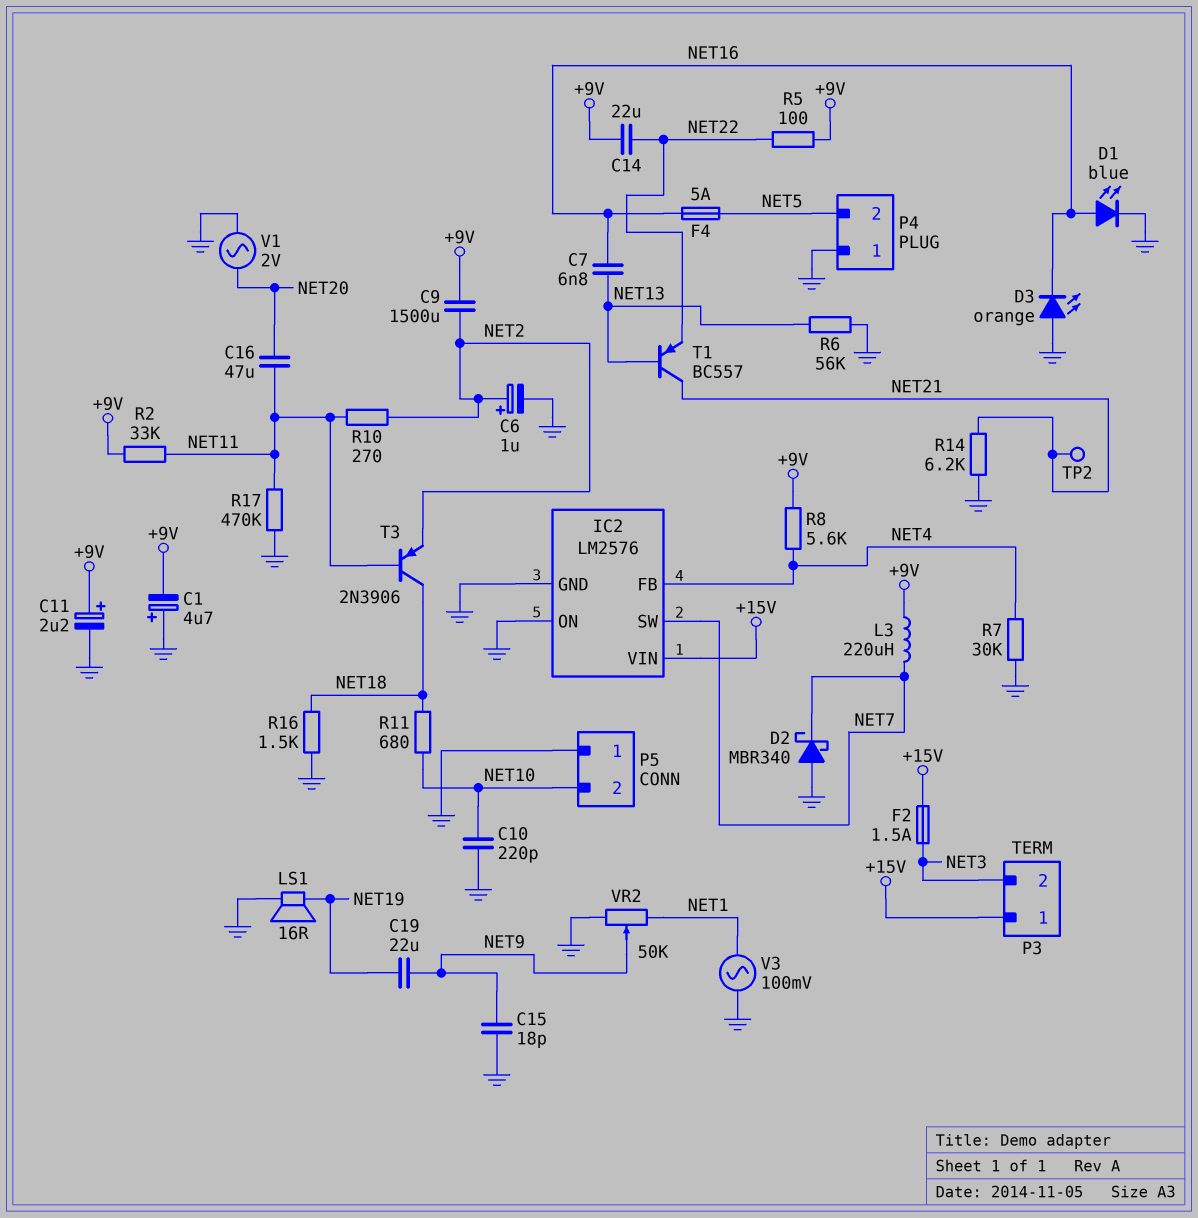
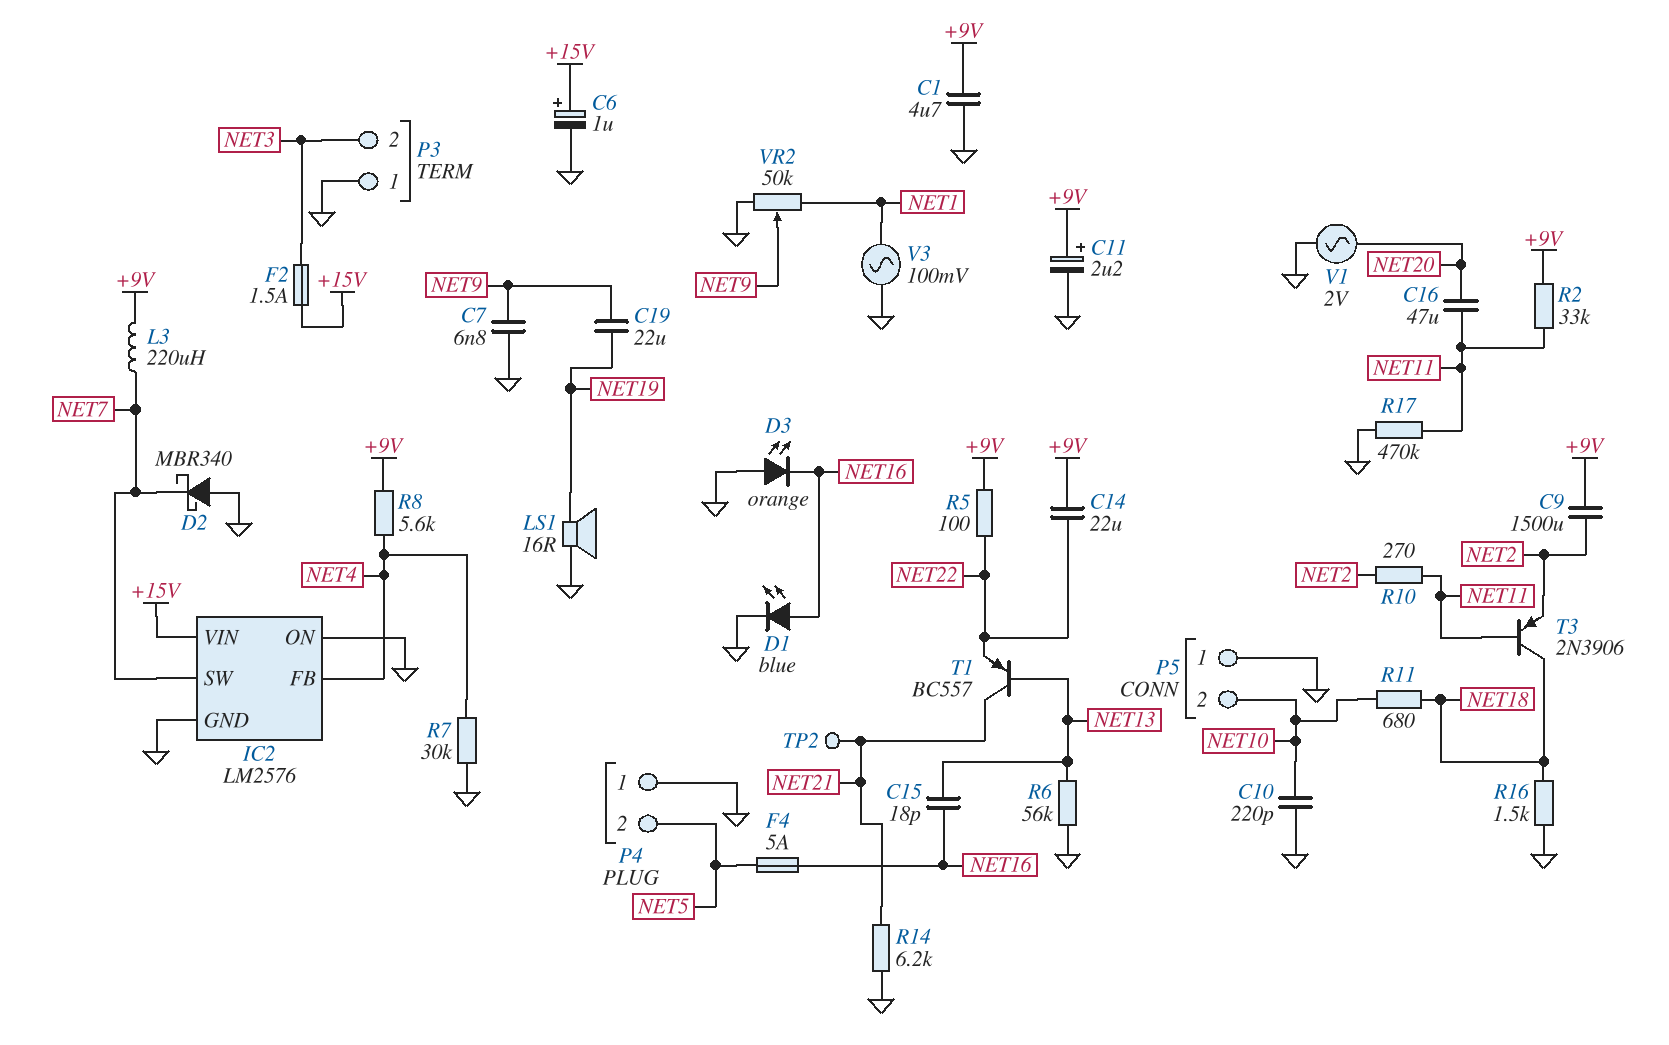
C1: 4.7uF (plus GND, minus +9V) -> 4.7uF (+9V, GND)
C6: 1uF (plus NET2, minus GND) -> 1uF (plus +15V, minus GND)
C7: 6.8nF (NET13, NET16) -> 6.8nF (GND, NET9)
C15: 18pF (GND, NET9) -> 18pF (NET13, NET16)
P3 pin 1: +15V -> GND

